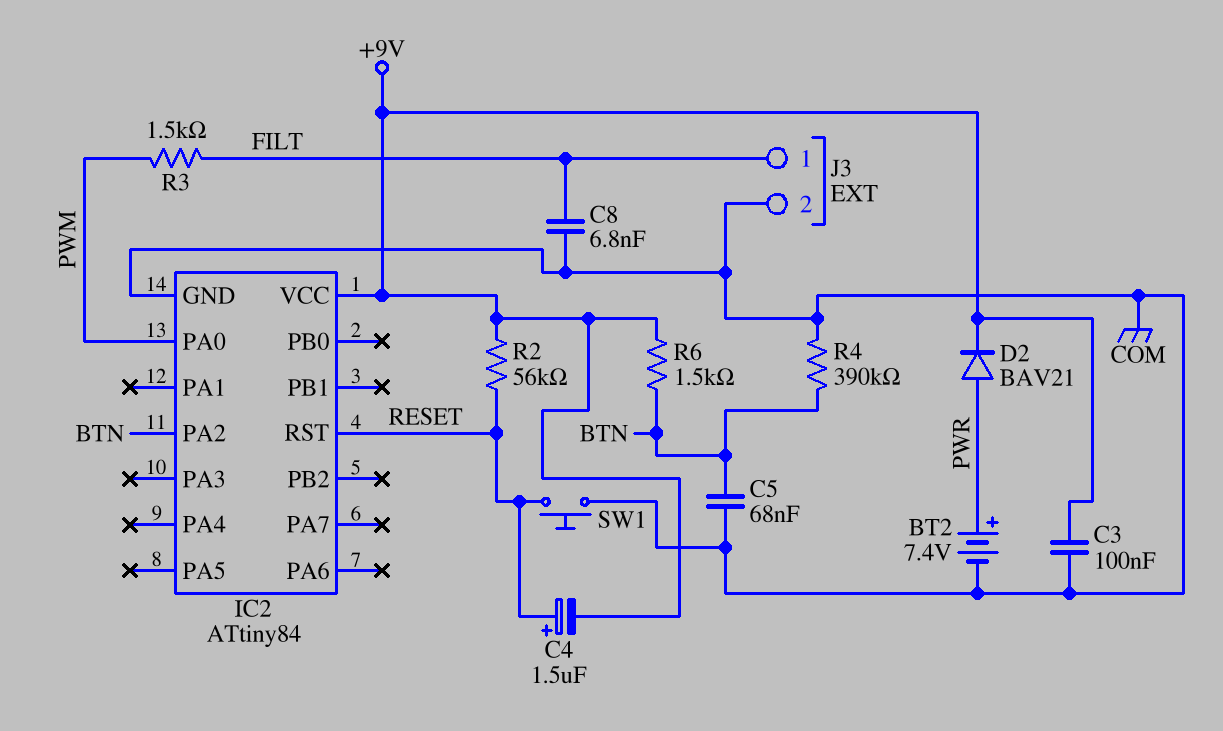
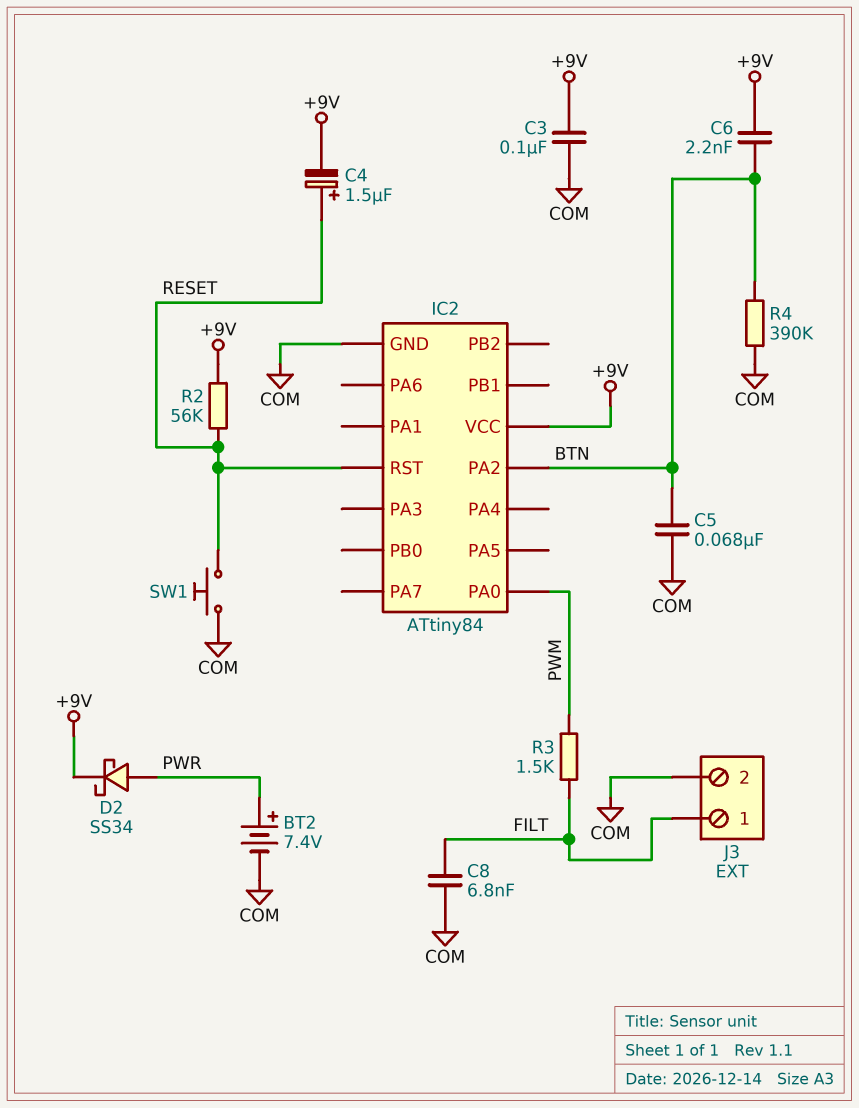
C6: none -> 2.2nF (+9V, BTN)
D2: diode BAV21 (A PWR, K +9V) -> schottky SS34 (A PWR, K +9V)
R6: 1.5k (+9V, BTN) -> none

